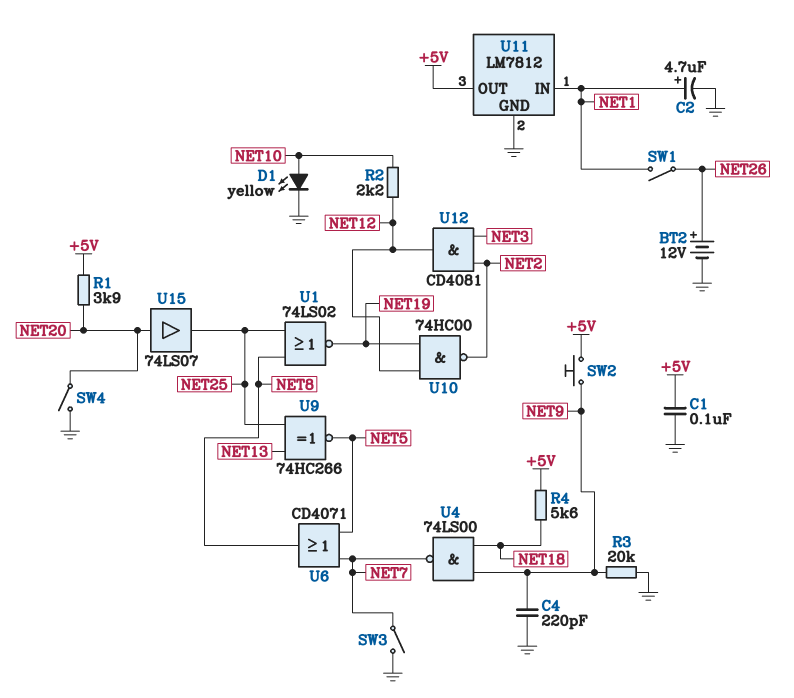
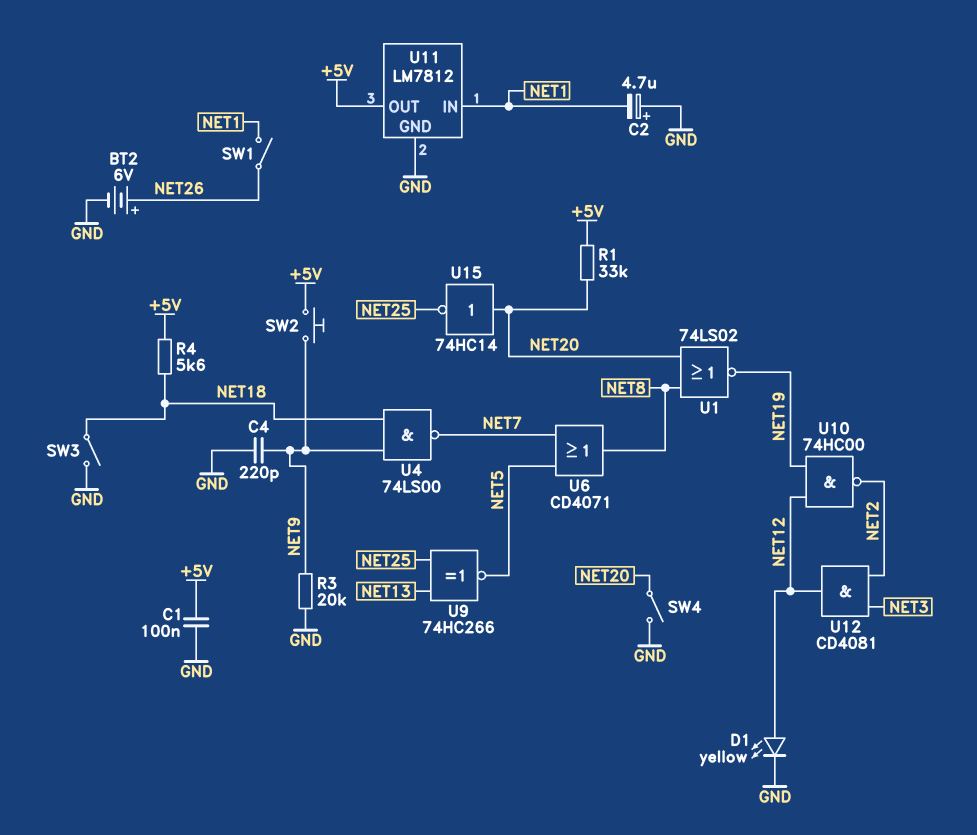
BT2: 12V (plus NET26, minus GND) -> 6V (plus NET26, minus GND)
C2: 4.7uF (plus NET1, minus GND) -> 4.7uF (plus GND, minus NET1)
D1: LED yellow (A NET10, K GND) -> LED yellow (A NET12, K GND)
R1: 3.9k (+5V, NET20) -> 33k (+5V, NET20)
R2: 2.2k (NET10, NET12) -> none
SW3: switch (GND, NET7) -> switch (GND, NET18)
U1: NOR 74LS02 (in NET8, in NET25, out NET19) -> NOR 74LS02 (in NET8, in NET20, out NET19)
U15: buffer 74LS07 (in NET20, out NET25) -> NOT 74HC14 (in NET20, out NET25)

